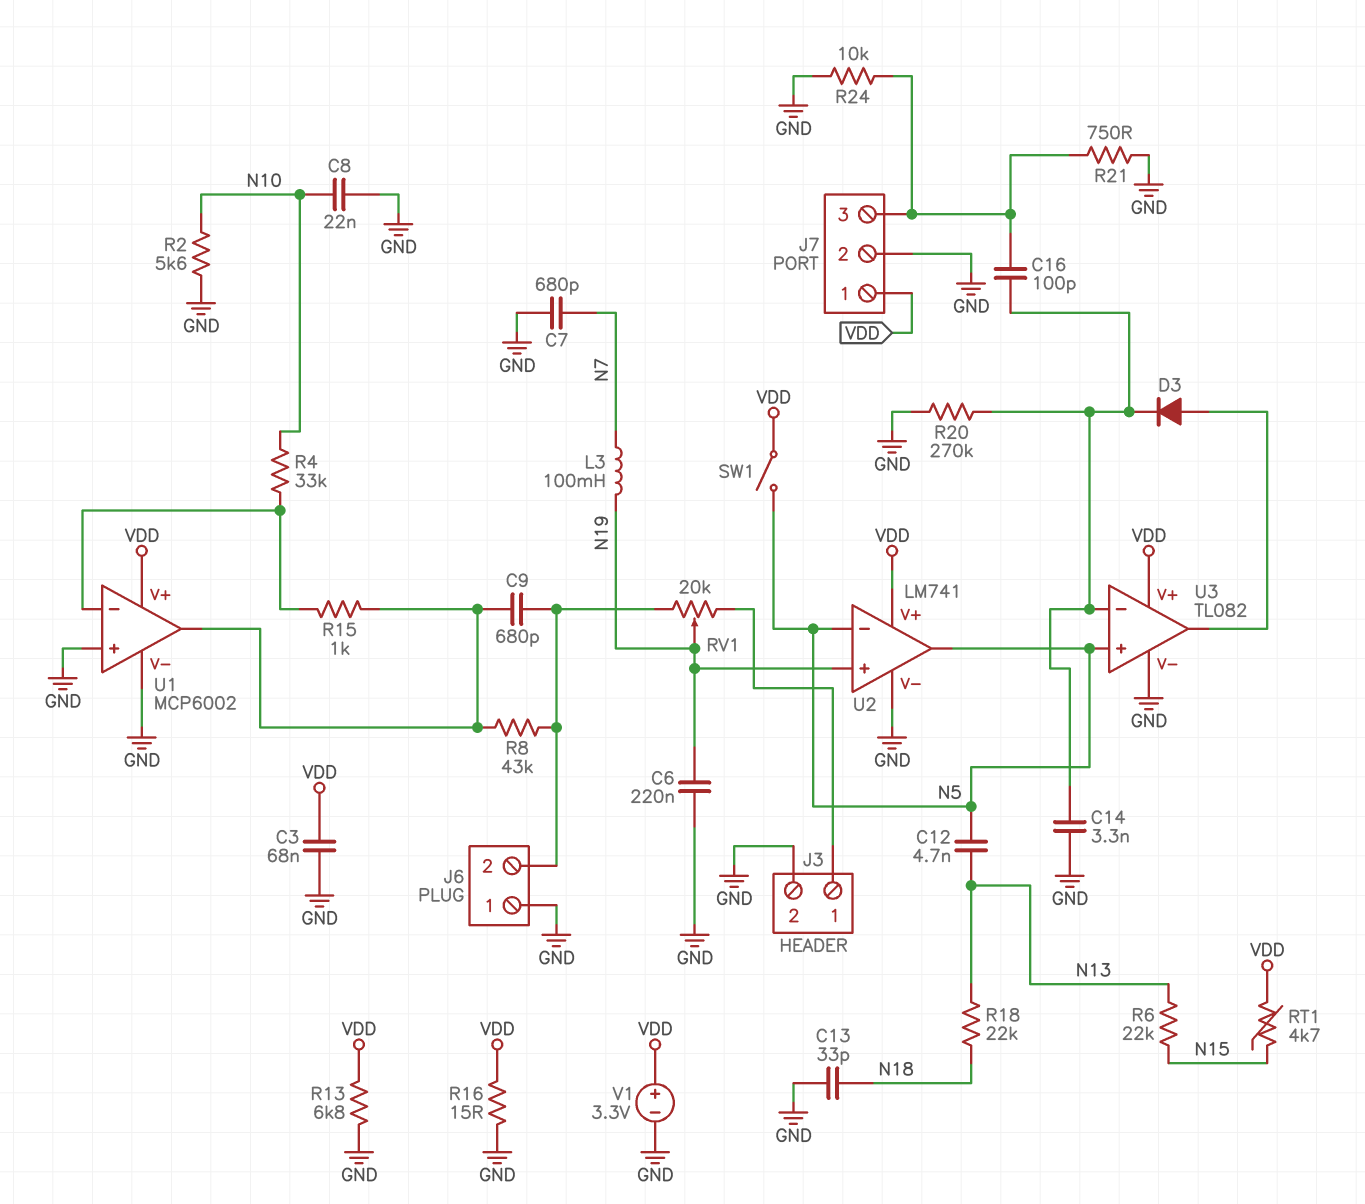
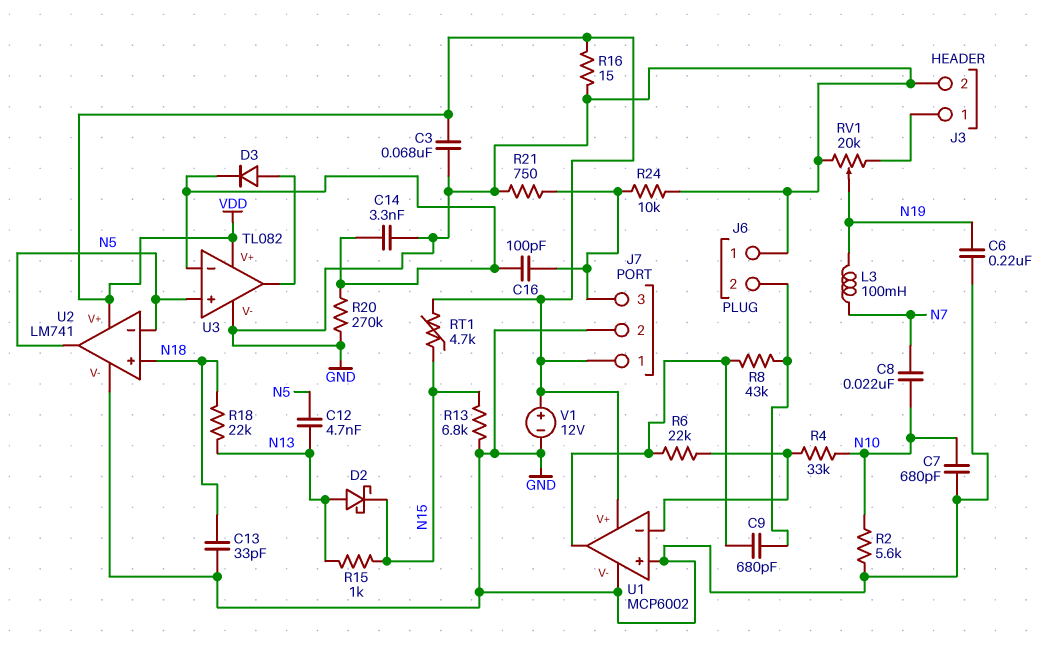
C7: 680pF (GND, N7) -> 680pF (GND, N10)
C8: 22nF (GND, N10) -> 22nF (N7, N10)
D2: none -> schottky (A N13, K N15)
R6: 22k (N13, N15) -> 22k (U1/in-, U1/out)
R13: 6.8k (GND, VDD) -> 6.8k (GND, N15)
R15: 1k (U1/in-, U1/out) -> 1k (N13, N15)
RV1: 20k (J3/1, J6/2, wiper N19) -> 20k (GND, J3/1, wiper N19)
SW1: switch (N5, VDD) -> none
U2 pin in+: N19 -> N18
V1: 3.3V (plus VDD, minus GND) -> 12V (plus VDD, minus GND)

